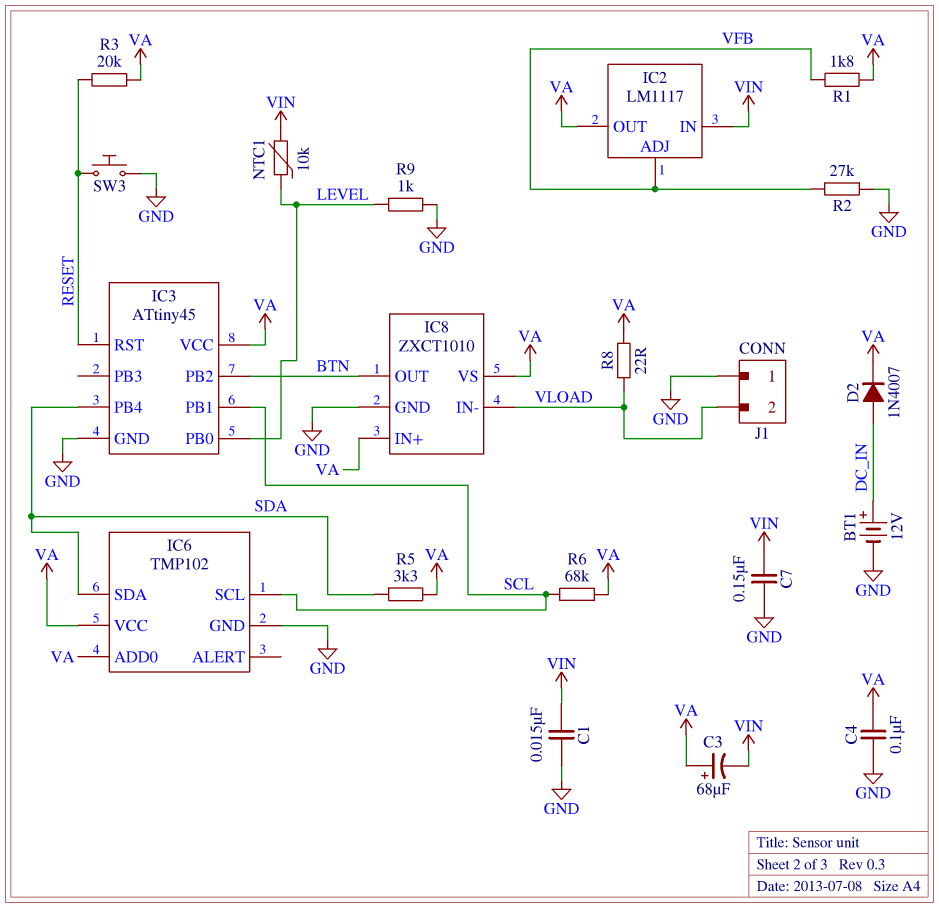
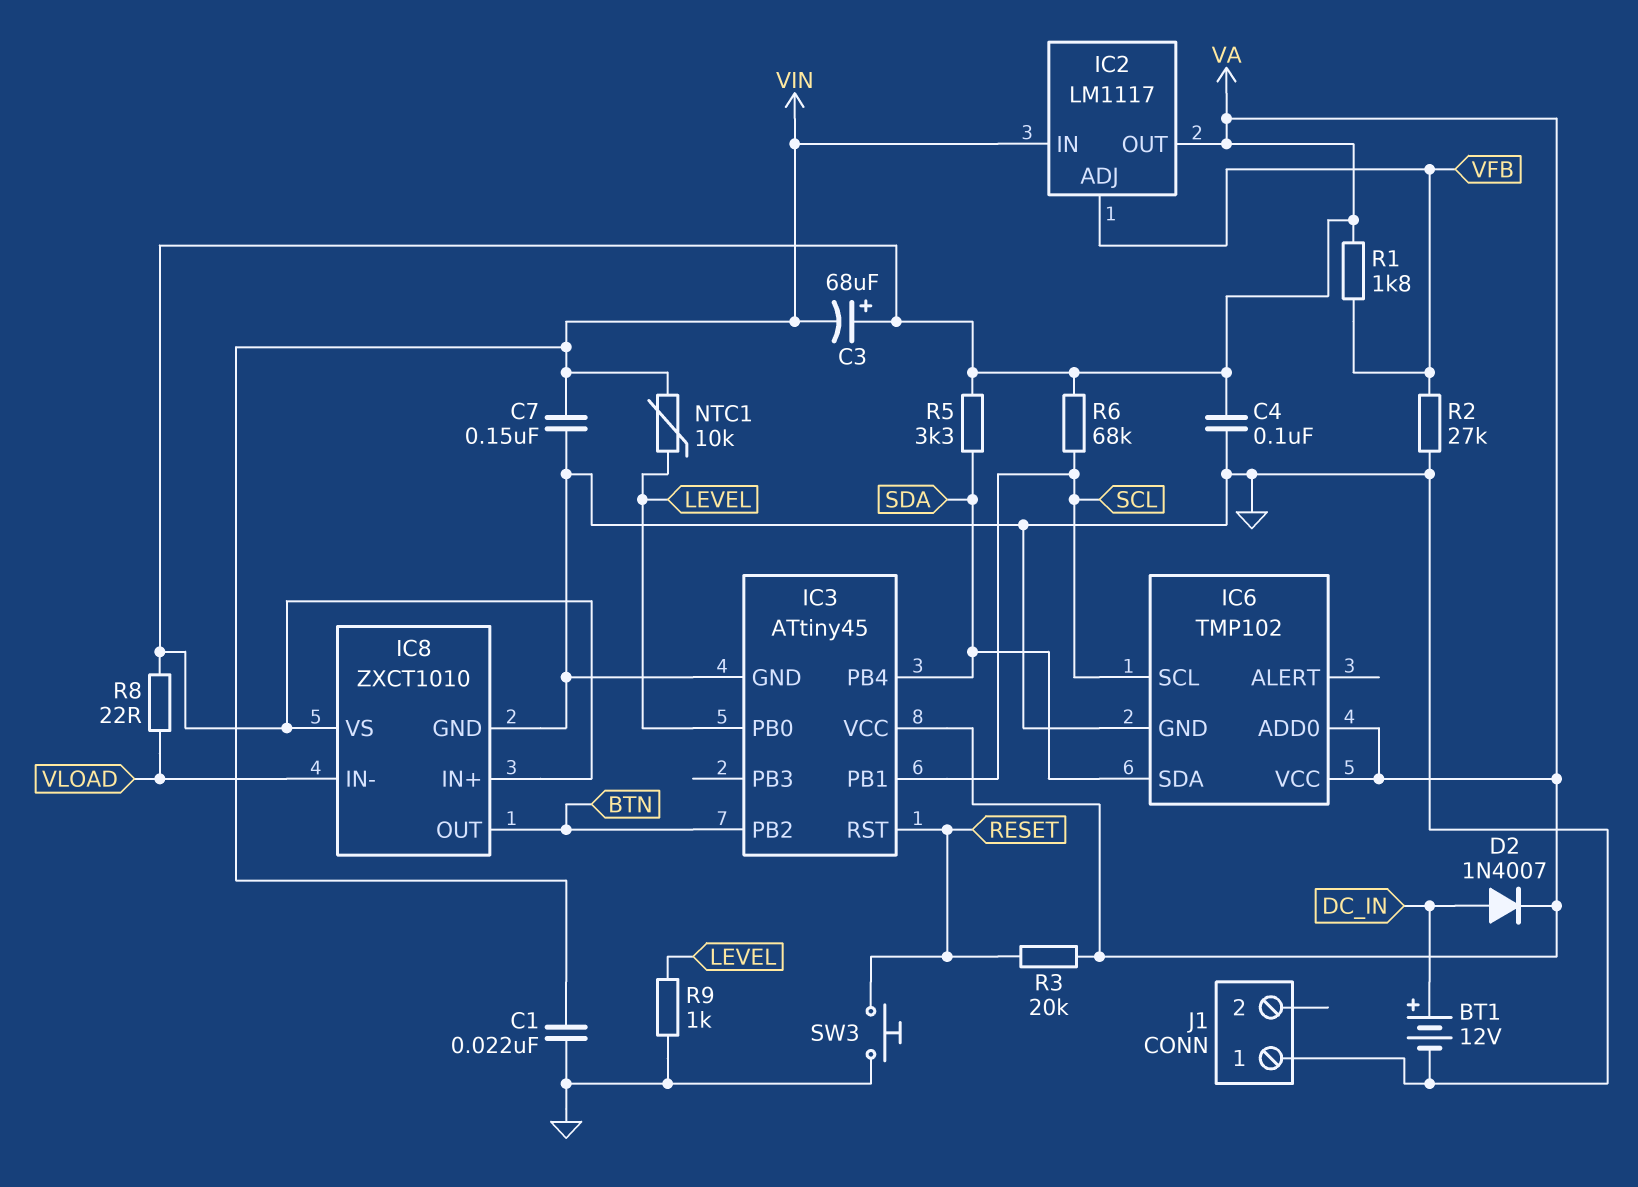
C1: 15nF (GND, VIN) -> 22nF (GND, VIN)
J1 pin 2: VLOAD -> none

